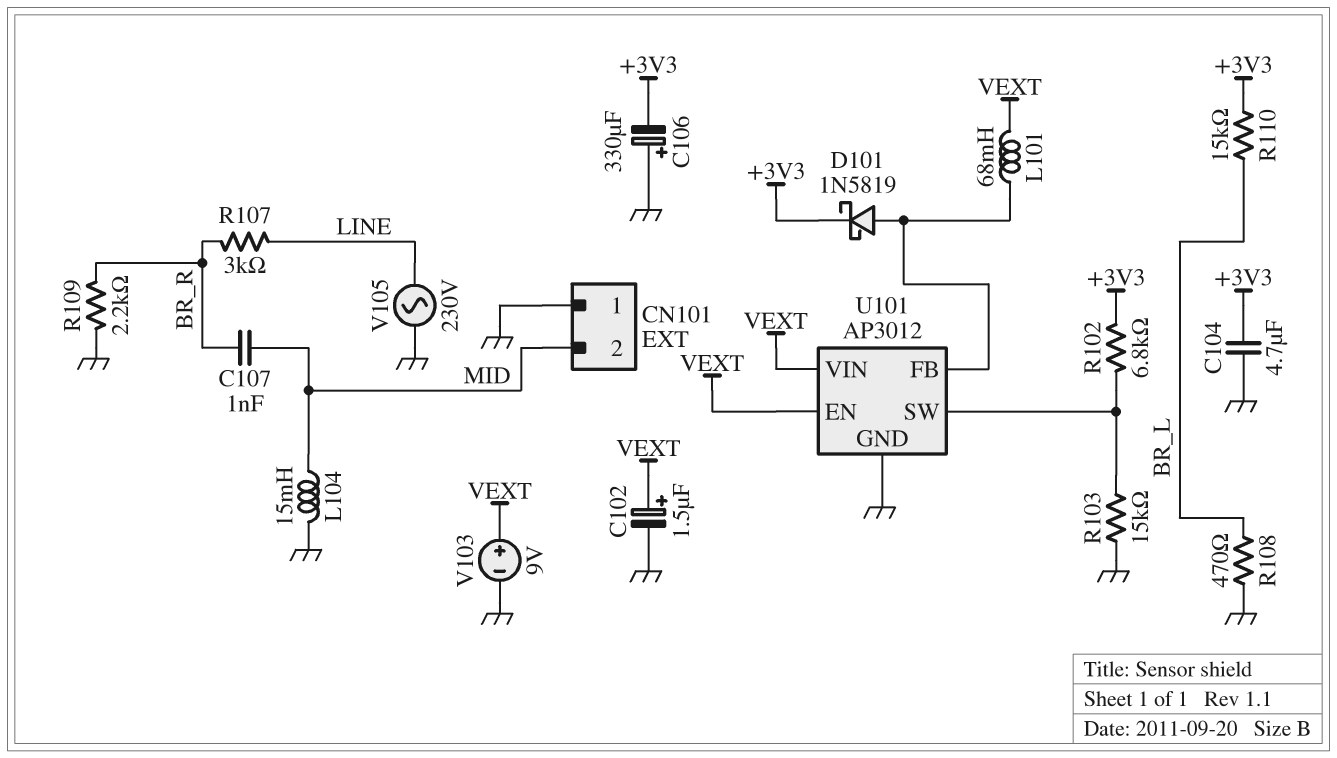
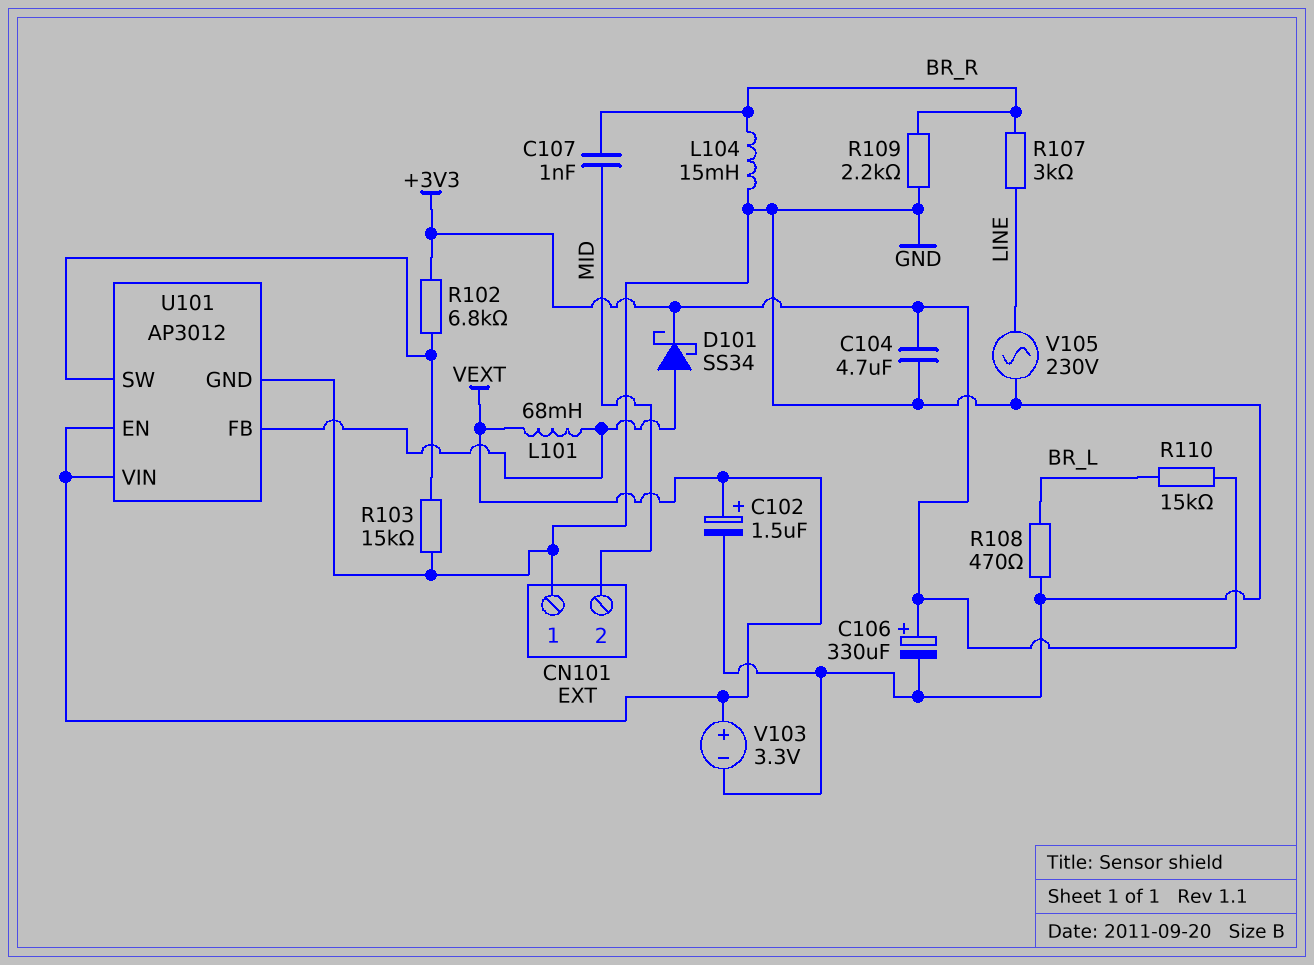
C106: 330uF (plus GND, minus +3V3) -> 330uF (plus +3V3, minus GND)
D101: schottky 1N5819 (A U101/FB, K +3V3) -> schottky SS34 (A U101/FB, K +3V3)
L104: 15mH (GND, MID) -> 15mH (BR_R, GND)
V103: 9V (plus VEXT, minus GND) -> 3.3V (plus VEXT, minus GND)

